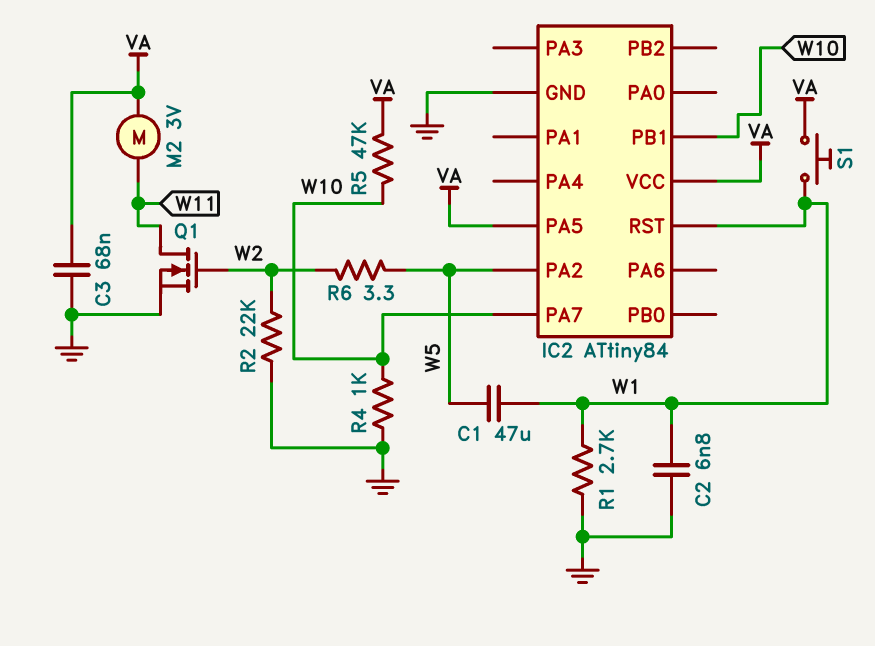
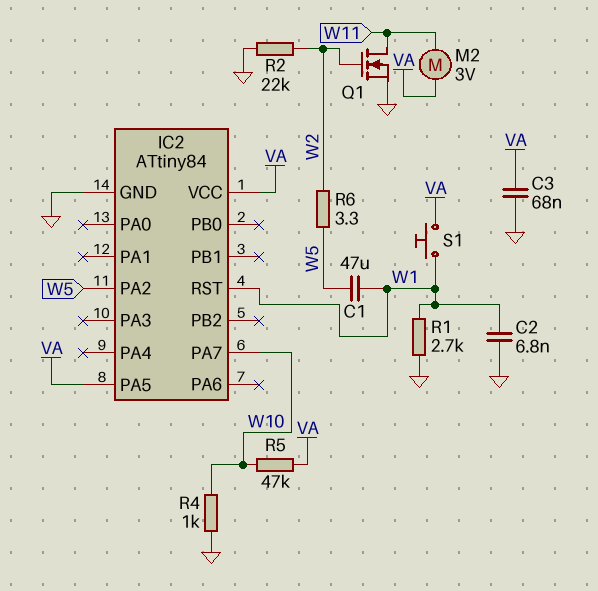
IC2 pin PB1: W10 -> none

